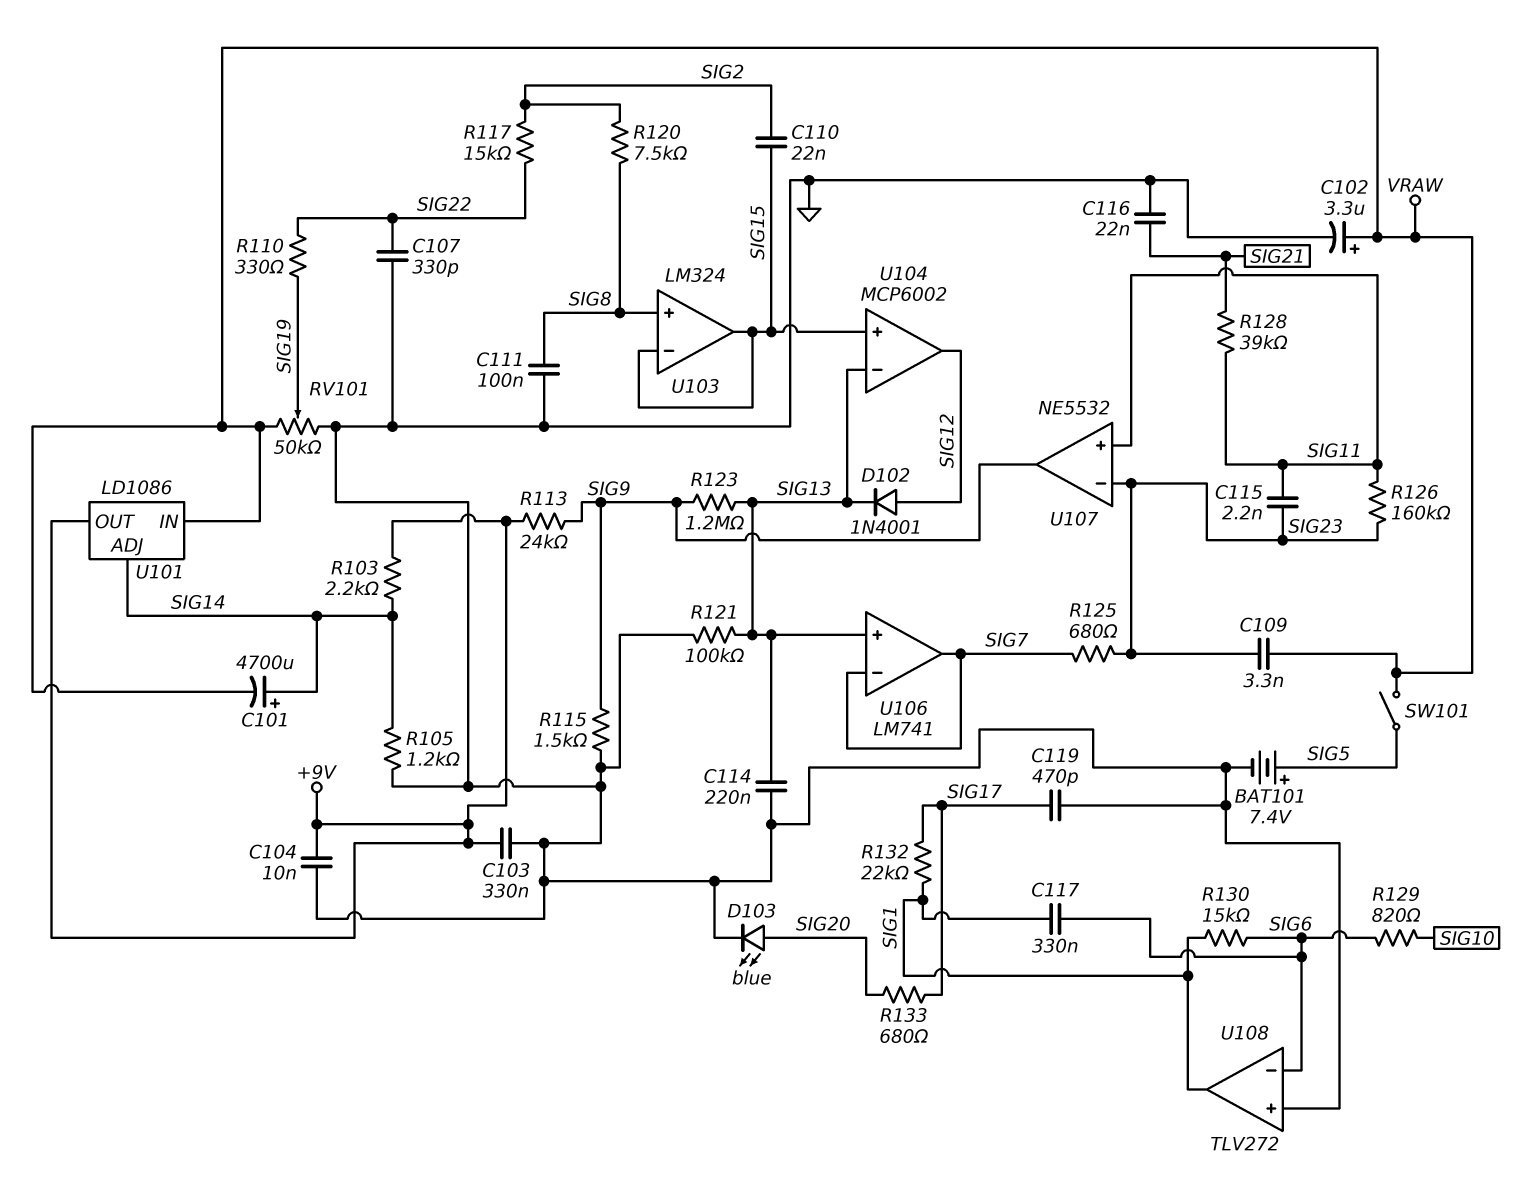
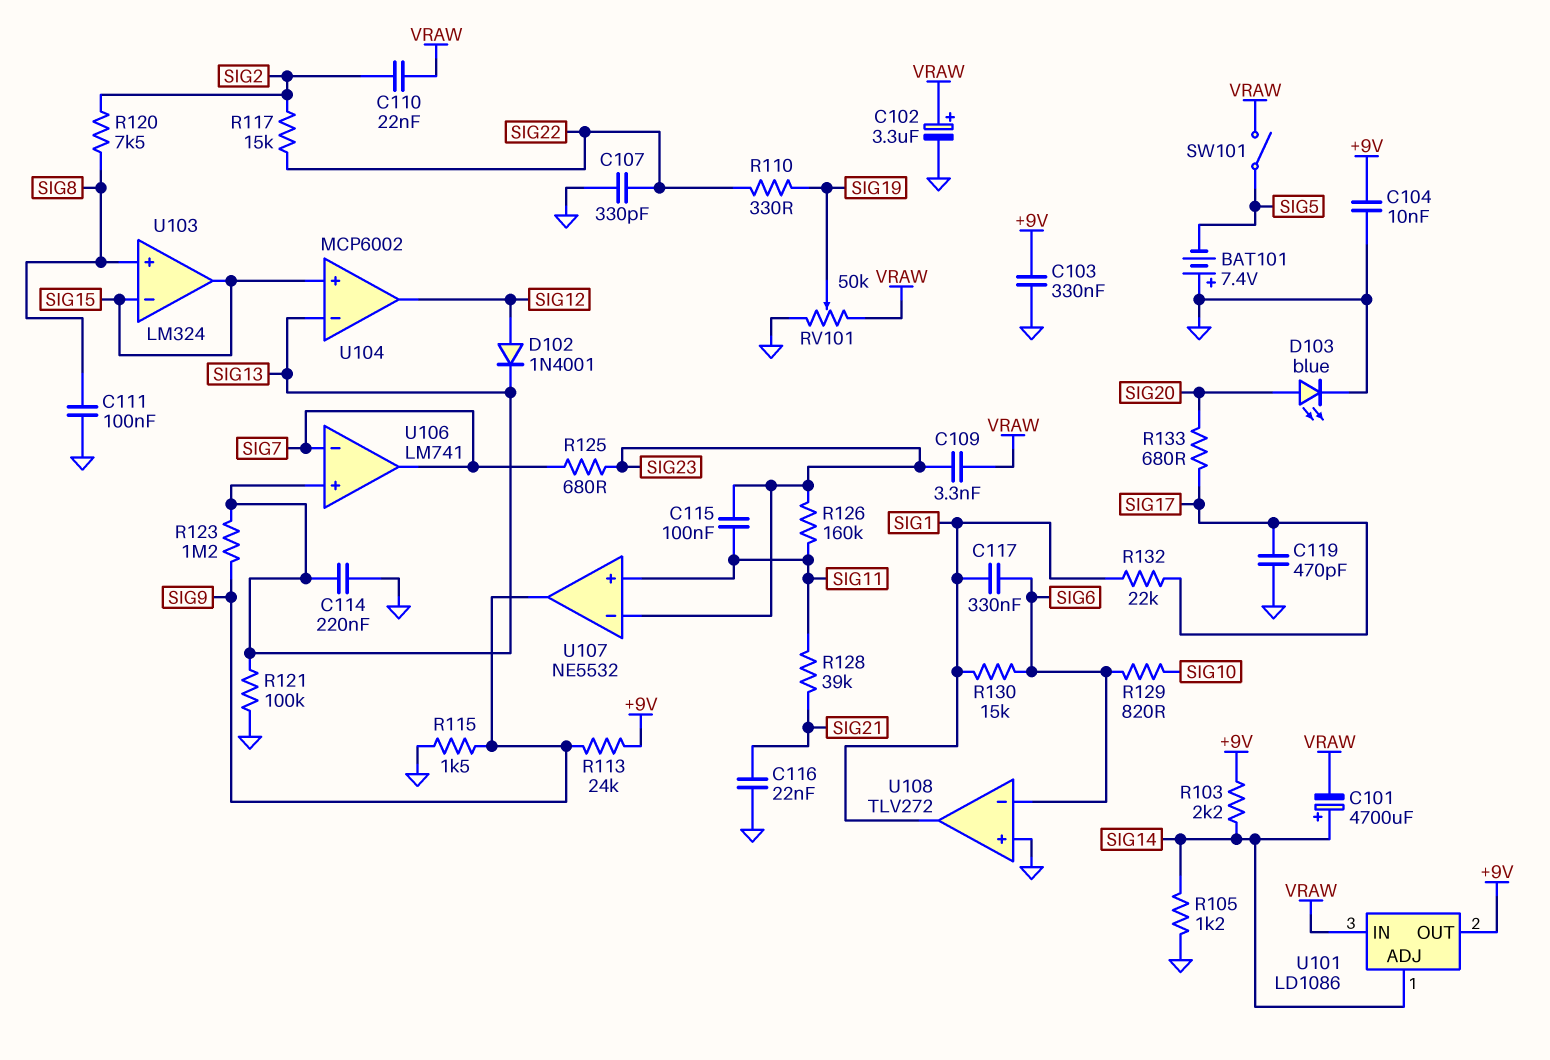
BAT101: 7.4V (plus SIG5, minus GND) -> 7.4V (plus GND, minus SIG5)
C110: 22nF (SIG2, SIG15) -> 22nF (SIG2, VRAW)
C115: 2.2nF (SIG11, SIG23) -> 100nF (SIG11, SIG23)

